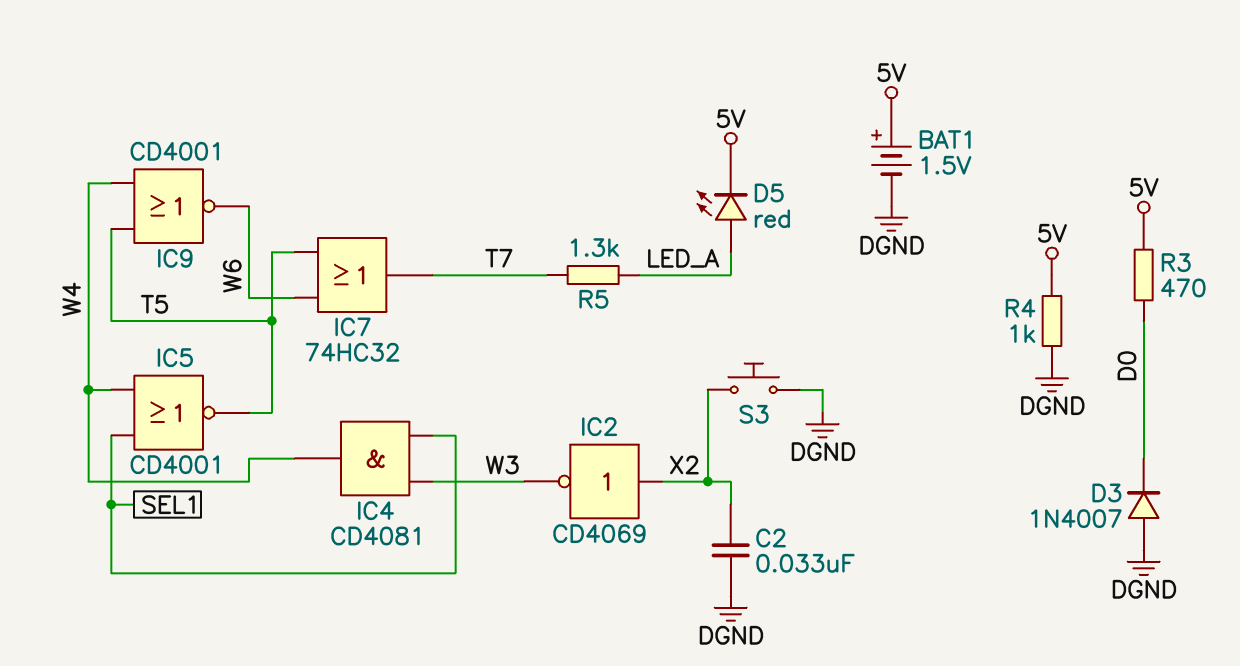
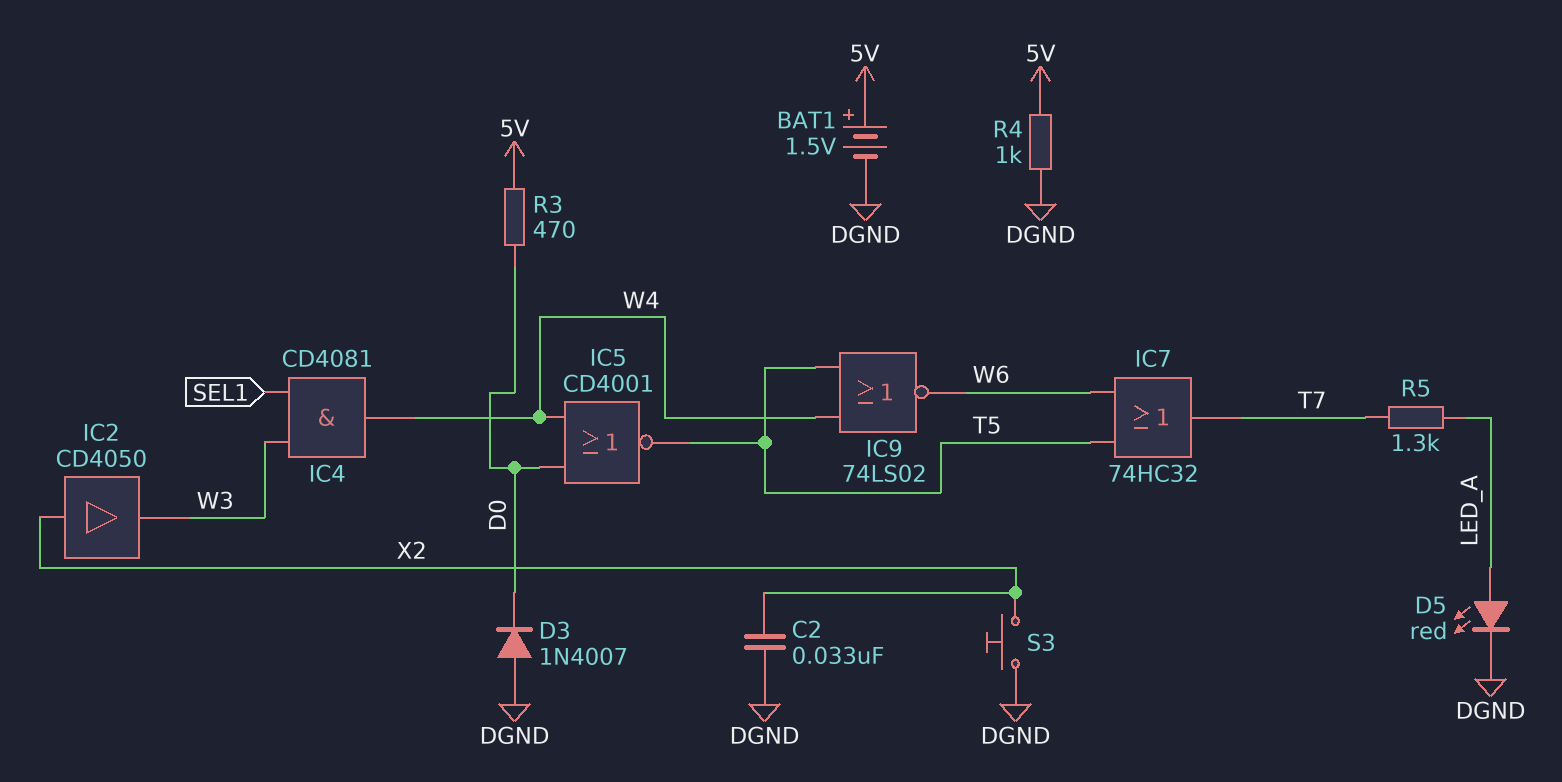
D5: LED red (A LED_A, K 5V) -> LED red (A LED_A, K DGND)
IC2: NOT CD4069 (in X2, out W3) -> buffer CD4050 (in X2, out W3)
IC5: NOR CD4001 (in SEL1, in W4, out T5) -> NOR CD4001 (in D0, in W4, out T5)
IC9: NOR CD4001 (in T5, in W4, out W6) -> NOR 74LS02 (in T5, in W4, out W6)

